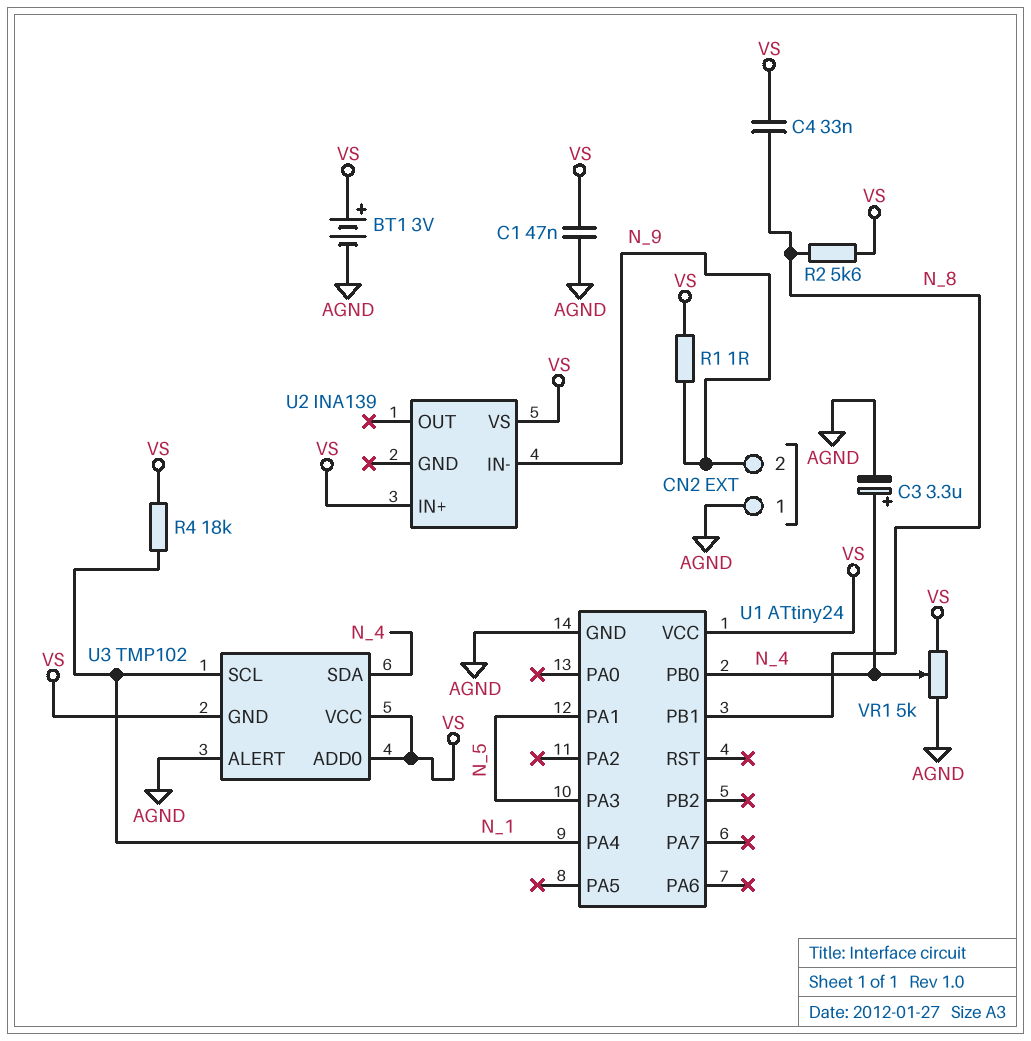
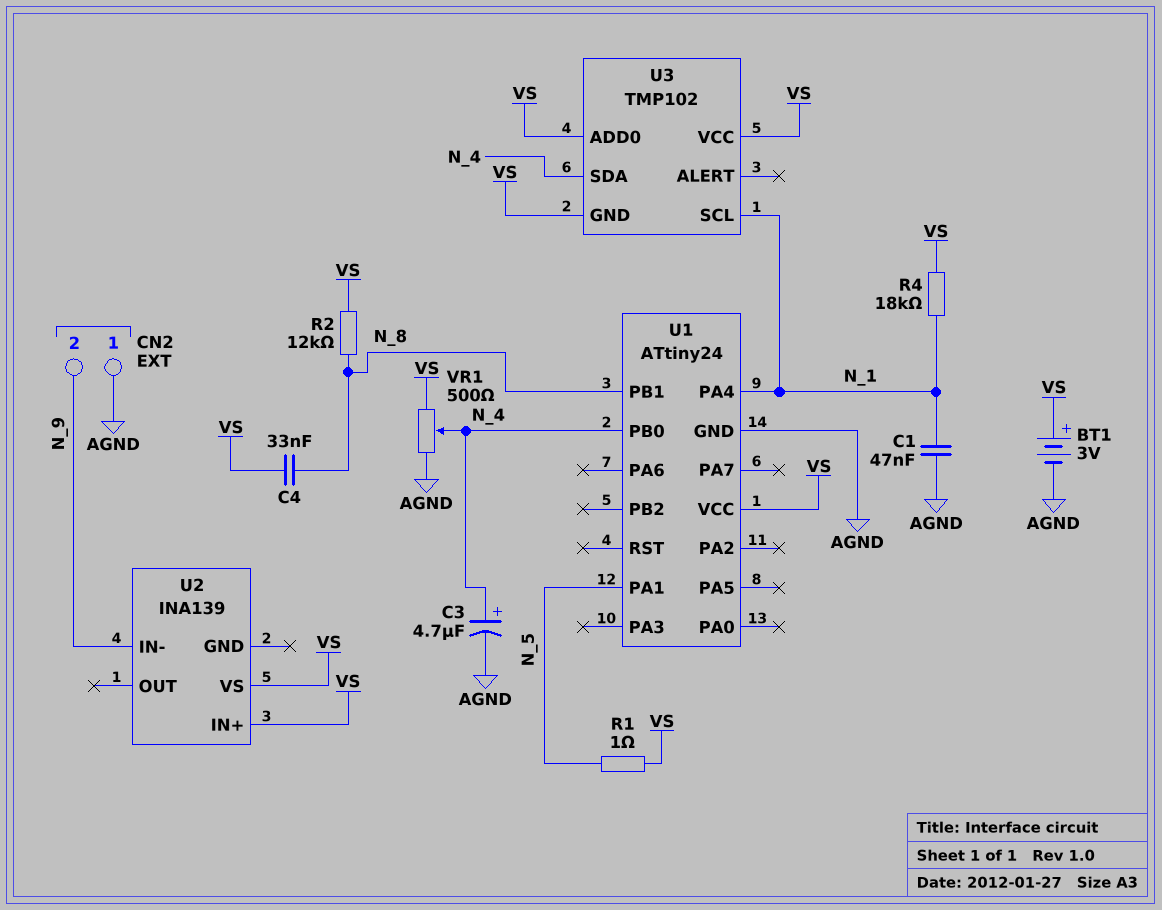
C1: 47nF (AGND, VS) -> 47nF (AGND, N_1)
C3: 3.3uF (plus N_4, minus AGND) -> 4.7uF (plus N_4, minus AGND)
R1: 1 (N_9, VS) -> 1 (N_5, VS)
R2: 5.6k (N_8, VS) -> 12k (N_8, VS)
U1 pin PA3: N_5 -> none
U3 pin ALERT: AGND -> none
VR1: 5k (AGND, VS, wiper N_4) -> 500 (AGND, VS, wiper N_4)

